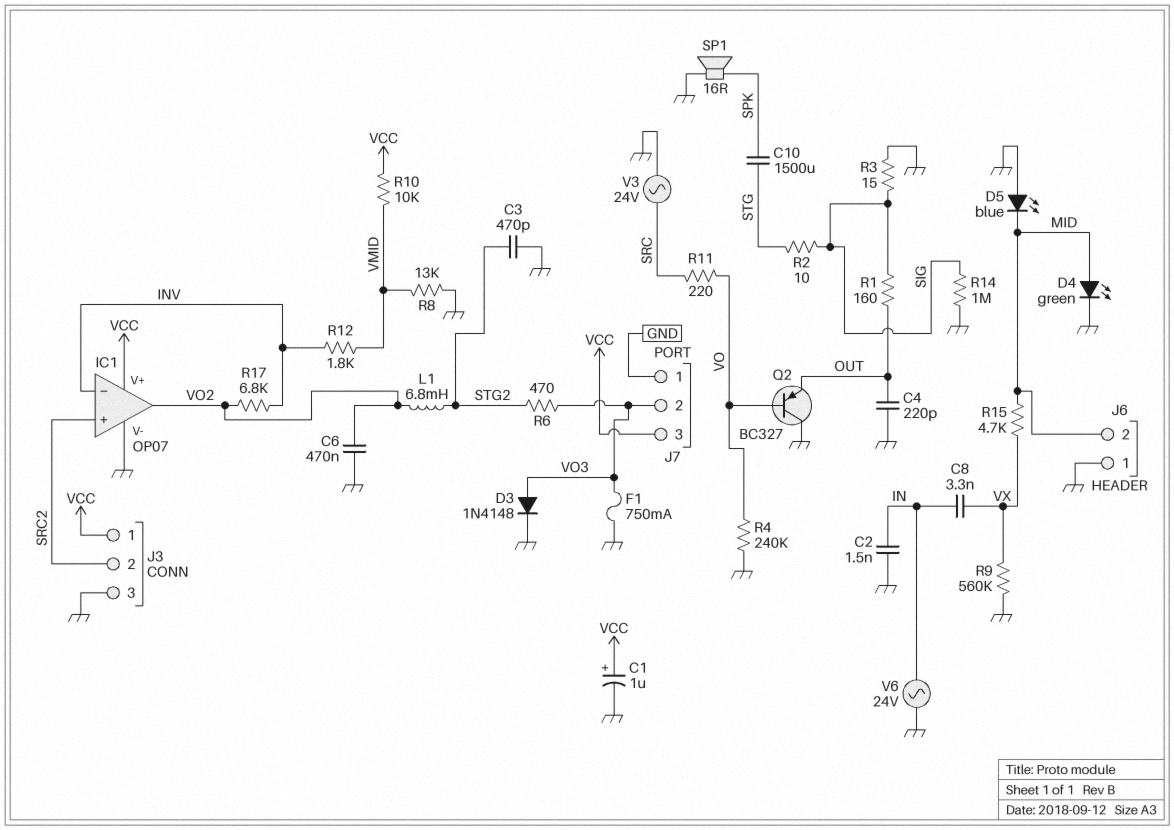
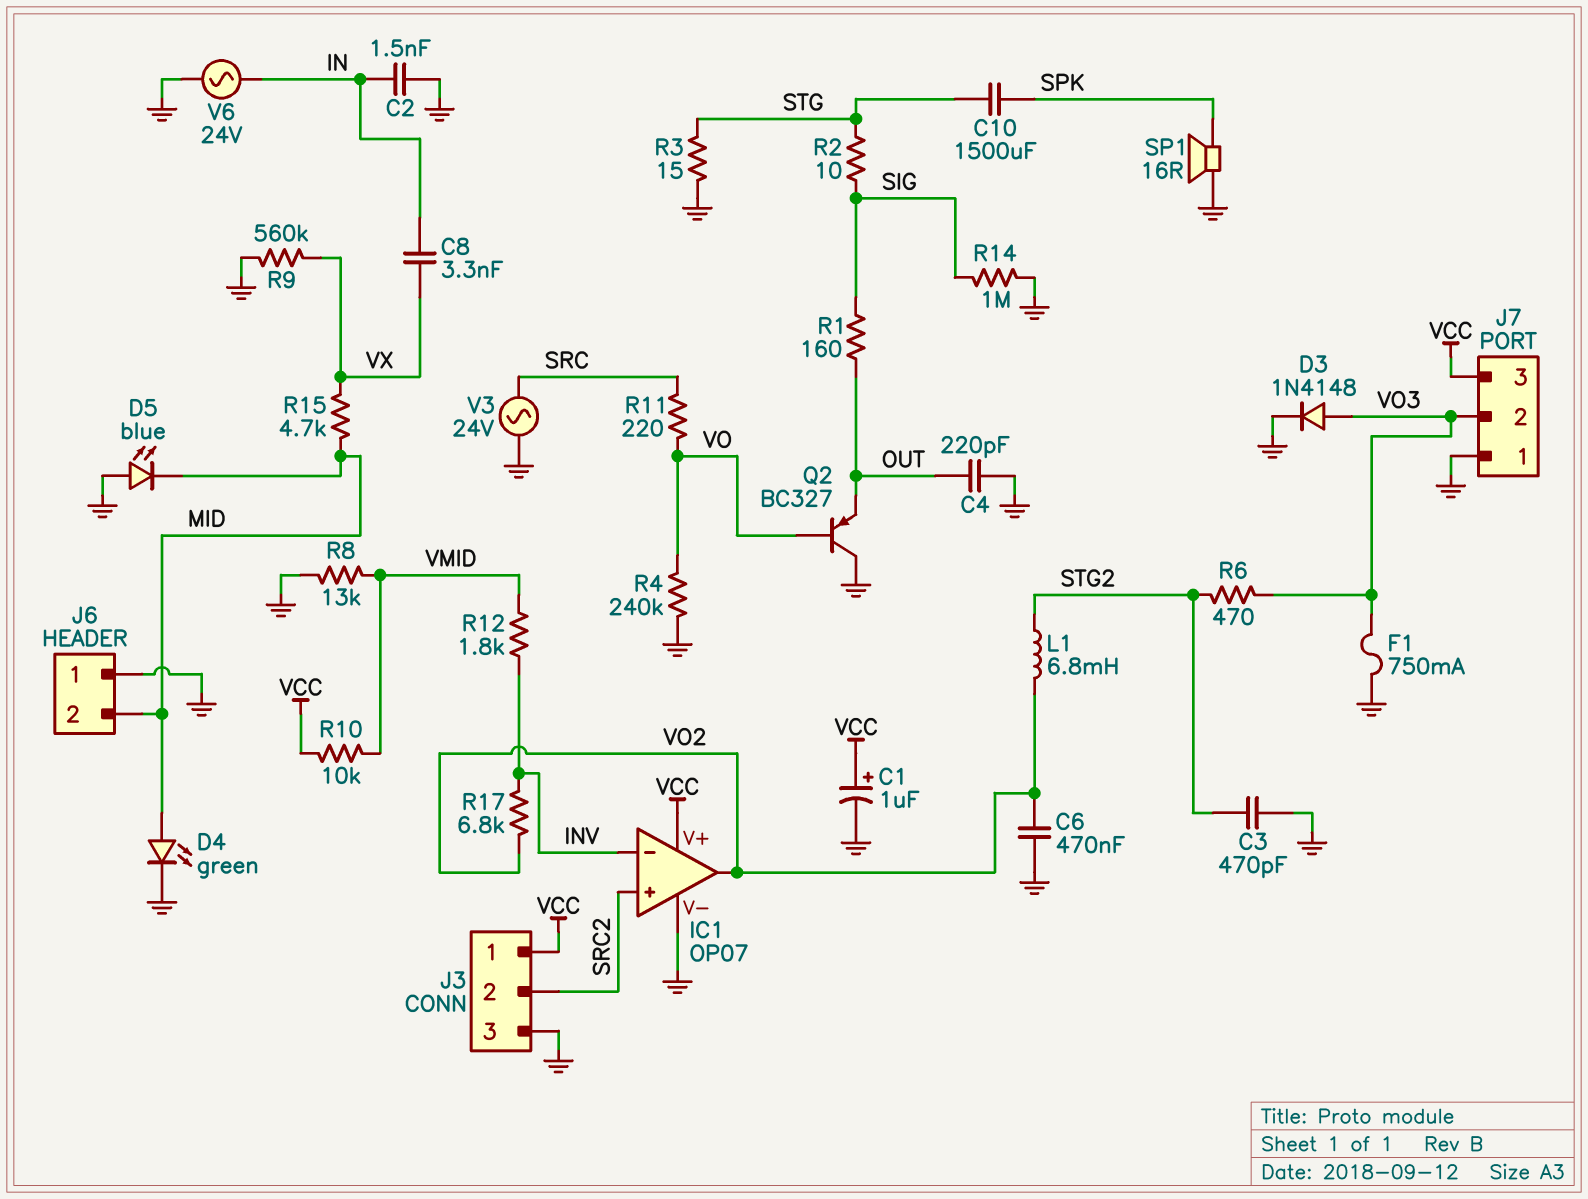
R3: 15 (GND, SIG) -> 15 (GND, STG)

